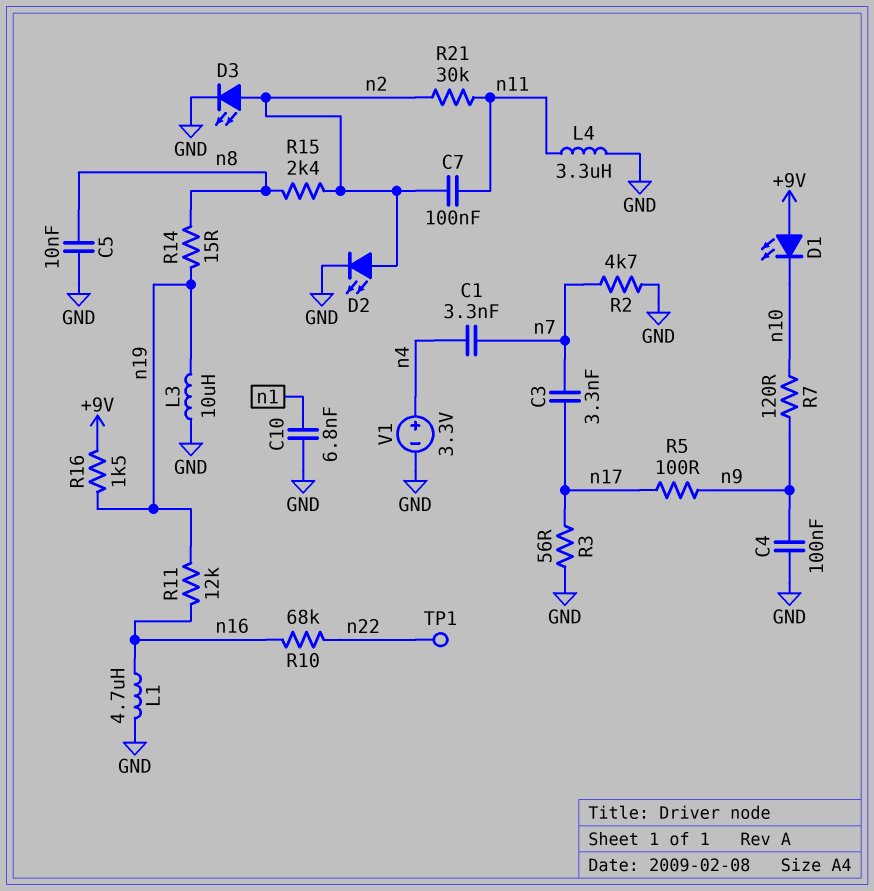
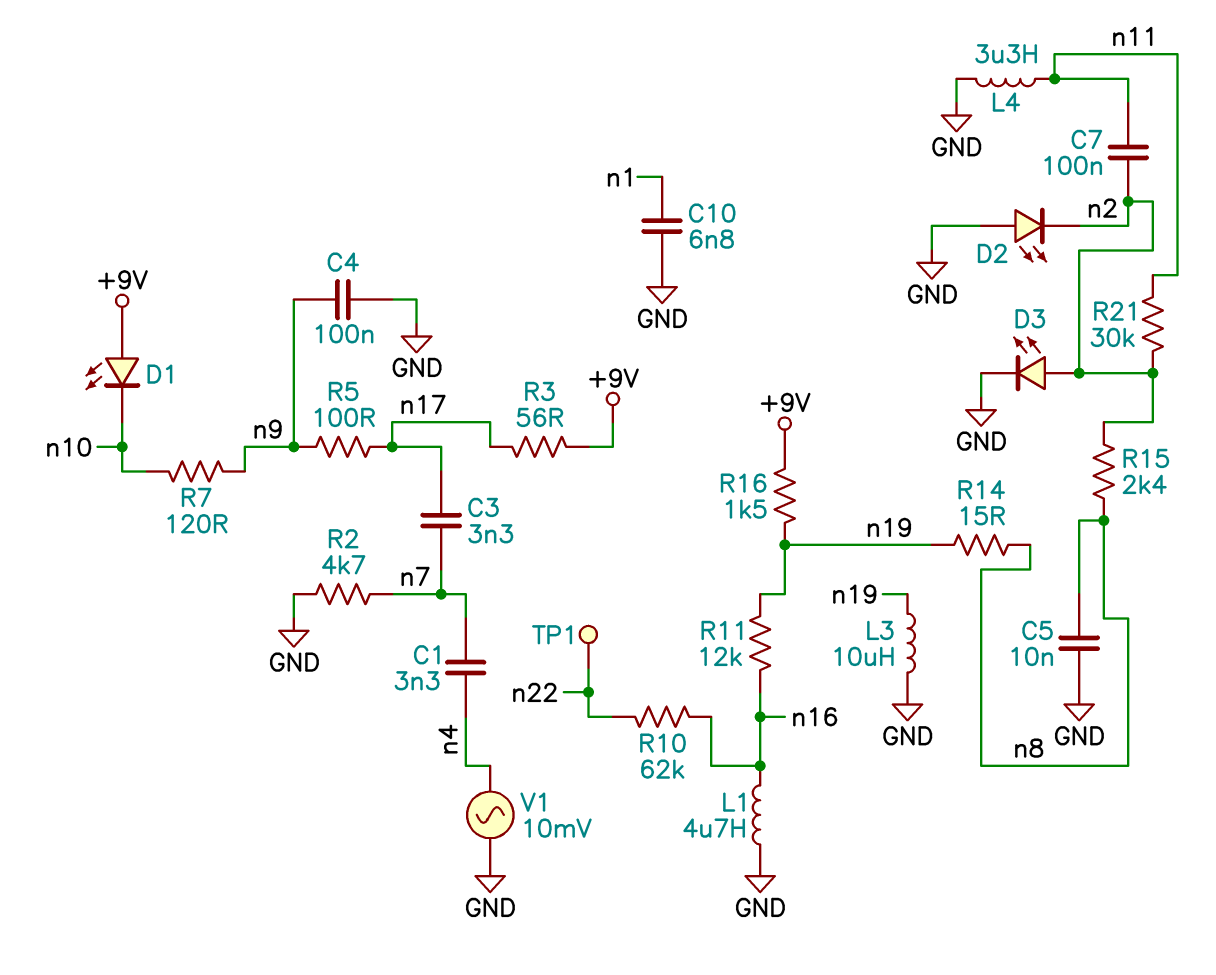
D2: LED (A n2, K GND) -> LED (A GND, K n2)
R3: 56 (GND, n17) -> 56 (+9V, n17)
R10: 68k (n16, n22) -> 62k (n16, n22)
V1: 3.3V (plus n4, minus GND) -> AC 10mV (GND, n4)

